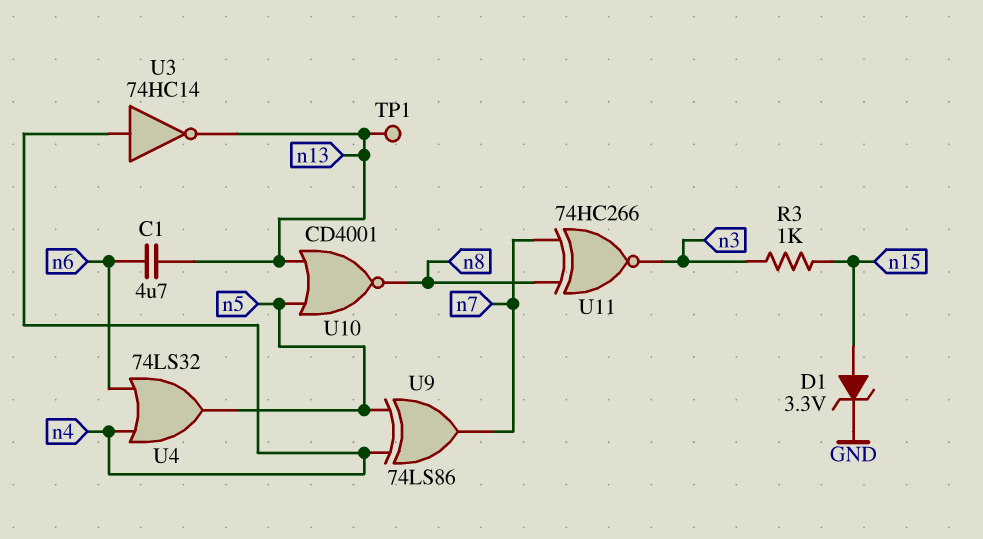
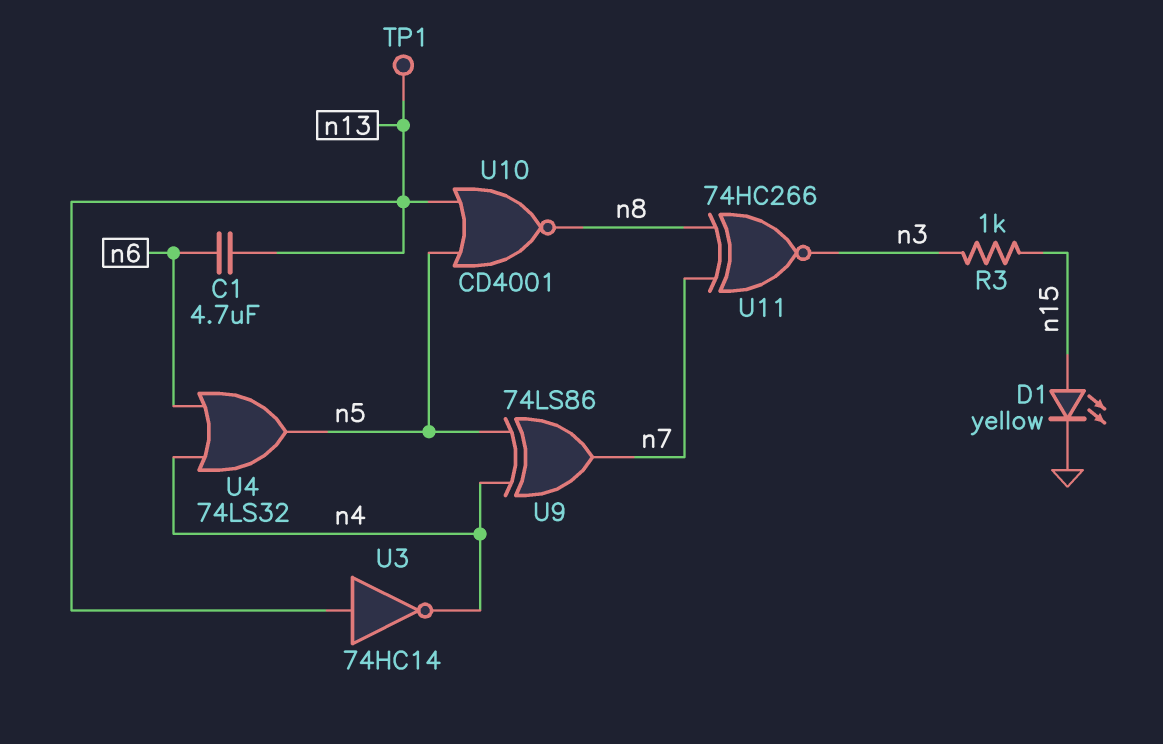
D1: zener 3.3V (A n15, K GND) -> LED yellow (A n15, K GND)
U3: NOT 74HC14 (in n4, out n13) -> NOT 74HC14 (in n13, out n4)

